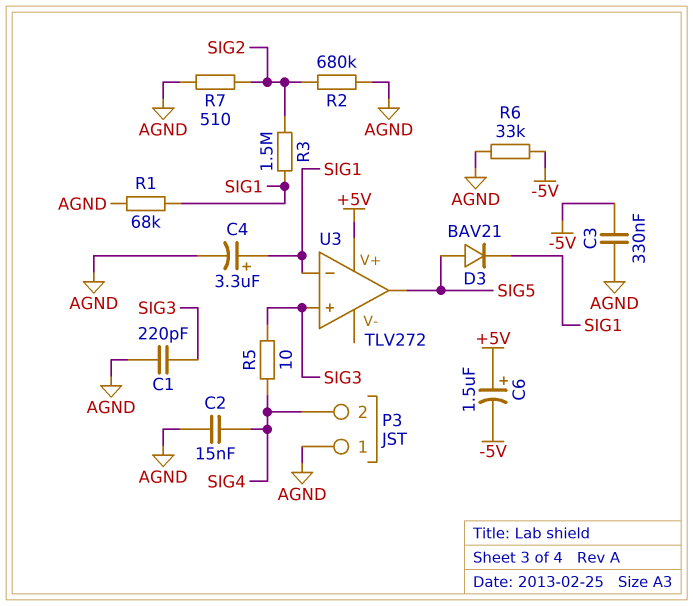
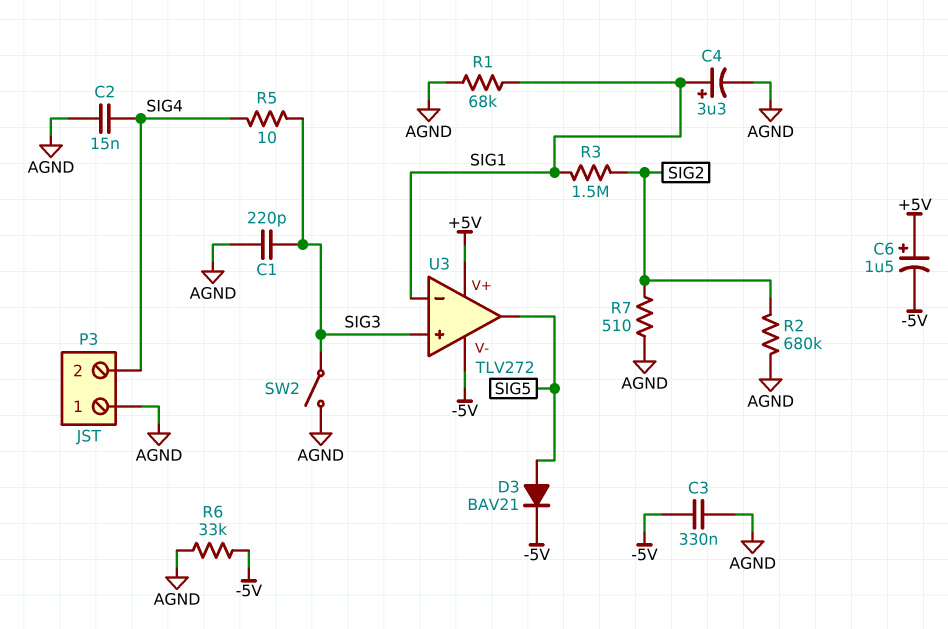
D3: diode BAV21 (A SIG5, K SIG1) -> diode BAV21 (A SIG5, K -5V)
SW2: none -> switch (AGND, SIG3)
U3 pin V-: none -> -5V

